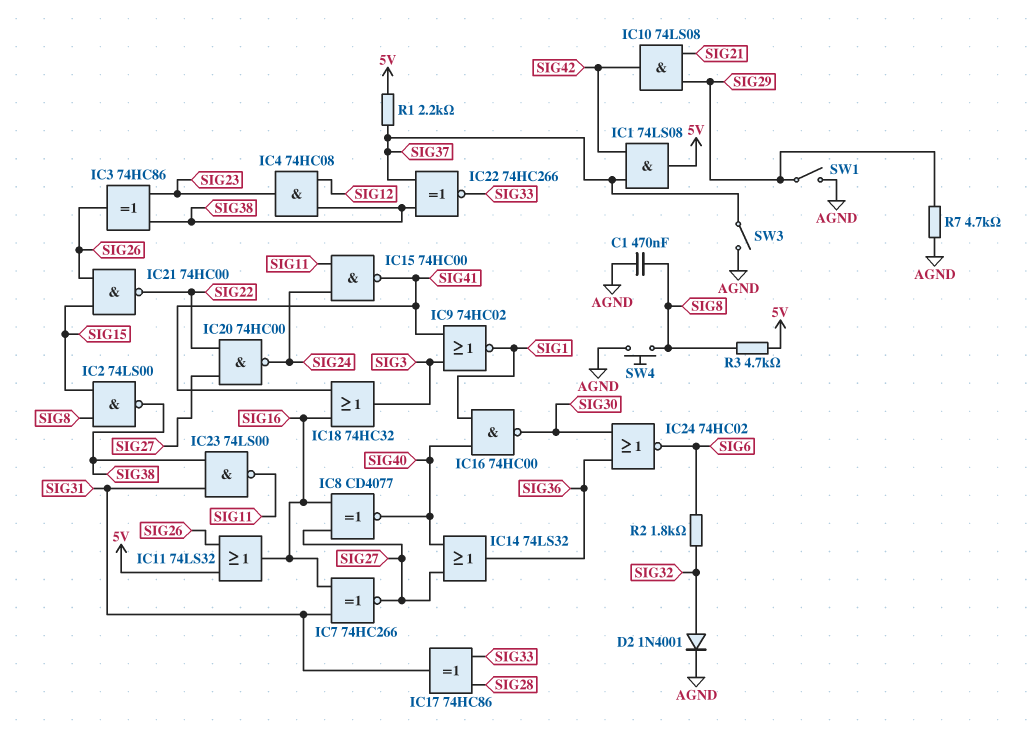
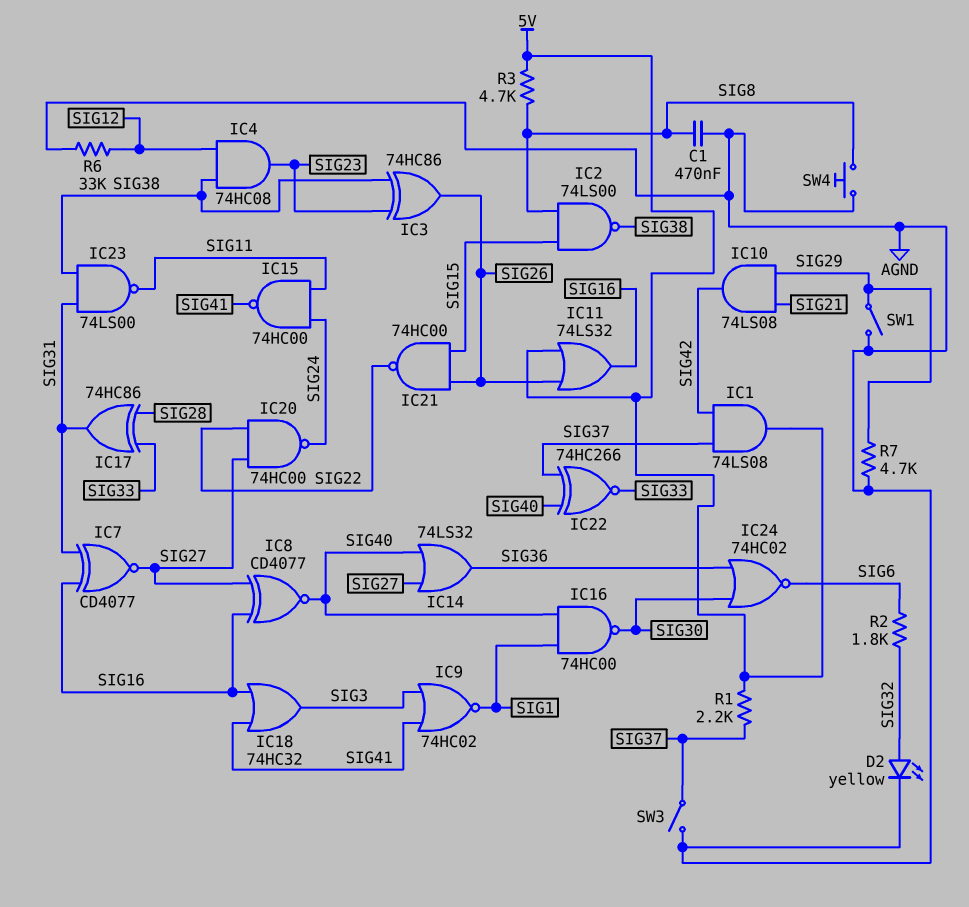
D2: diode 1N4001 (A SIG32, K AGND) -> LED yellow (A SIG32, K AGND)
IC7: XNOR 74HC266 (in SIG16, in SIG31, out SIG27) -> XNOR CD4077 (in SIG16, in SIG31, out SIG27)
IC22: XNOR 74HC266 (in SIG37, in SIG38, out SIG33) -> XNOR 74HC266 (in SIG37, in SIG40, out SIG33)
R6: none -> 33k (AGND, SIG12)

